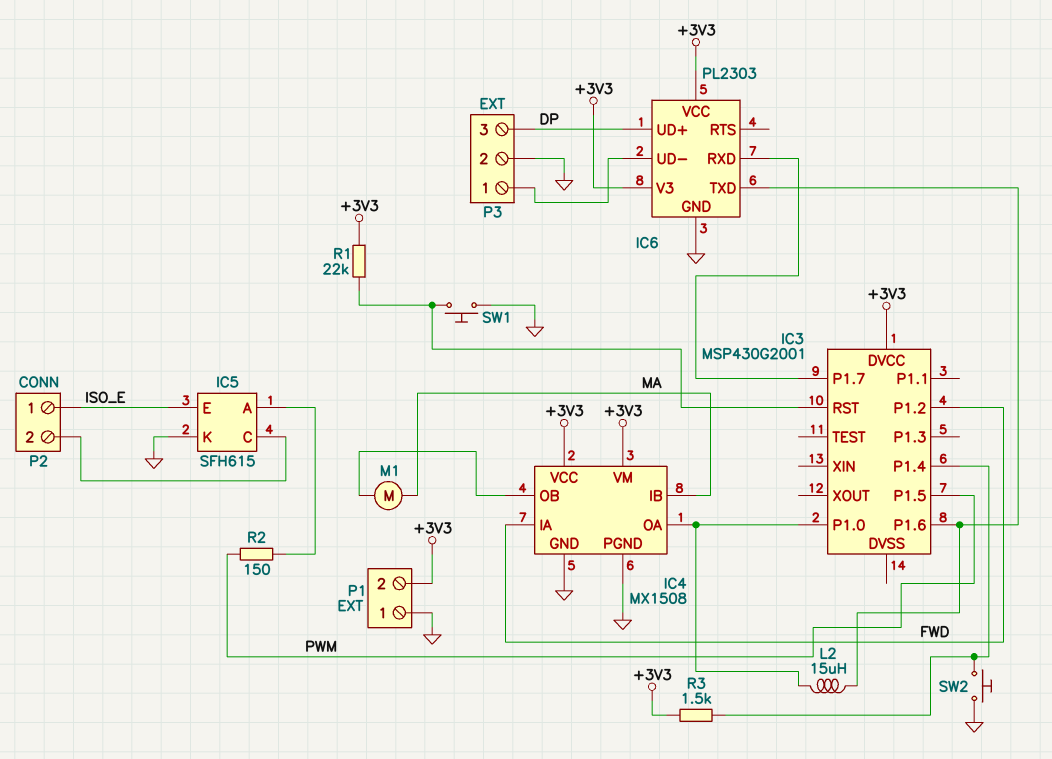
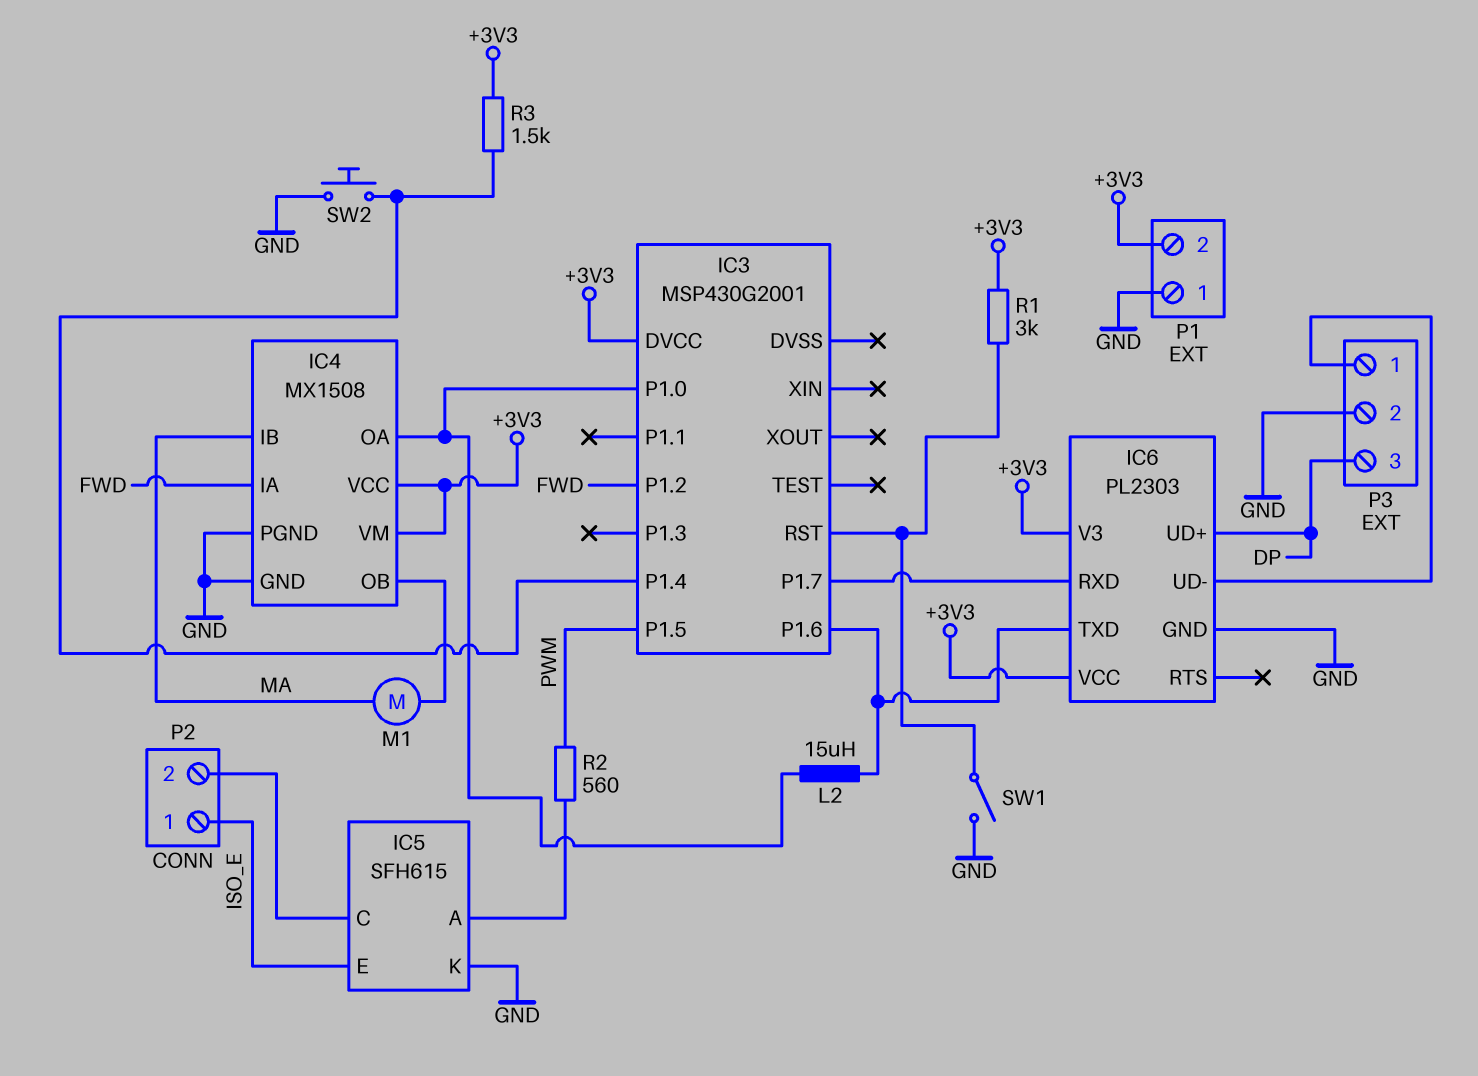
R1: 22k (+3V3, IC3/RST) -> 3k (+3V3, IC3/RST)
R2: 150 (IC5/A, PWM) -> 560 (IC5/A, PWM)
SW1: button (GND, IC3/RST) -> switch (GND, IC3/RST)

